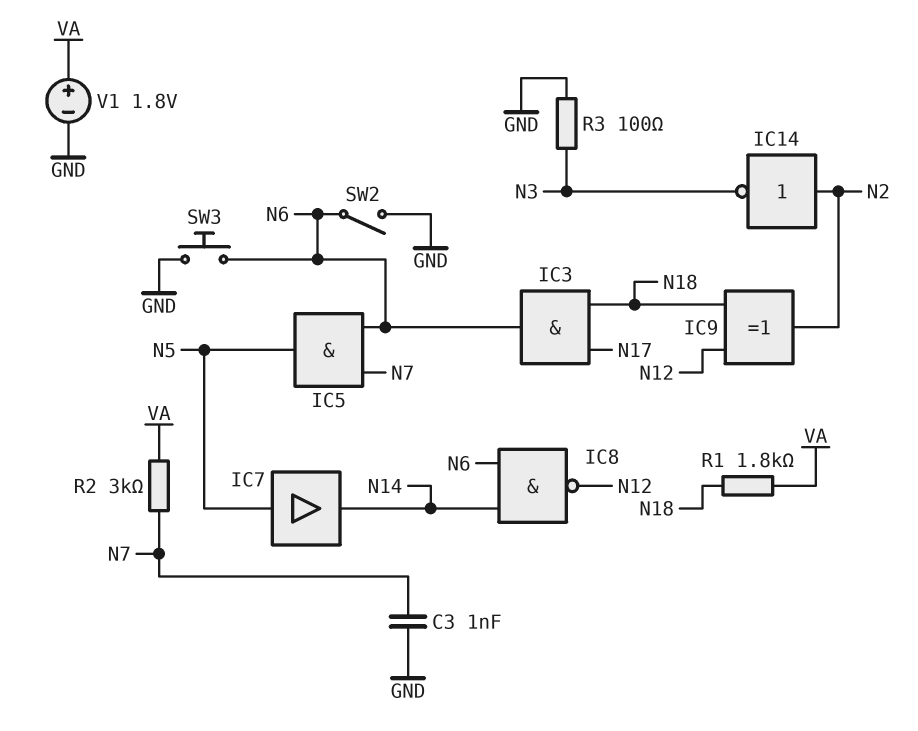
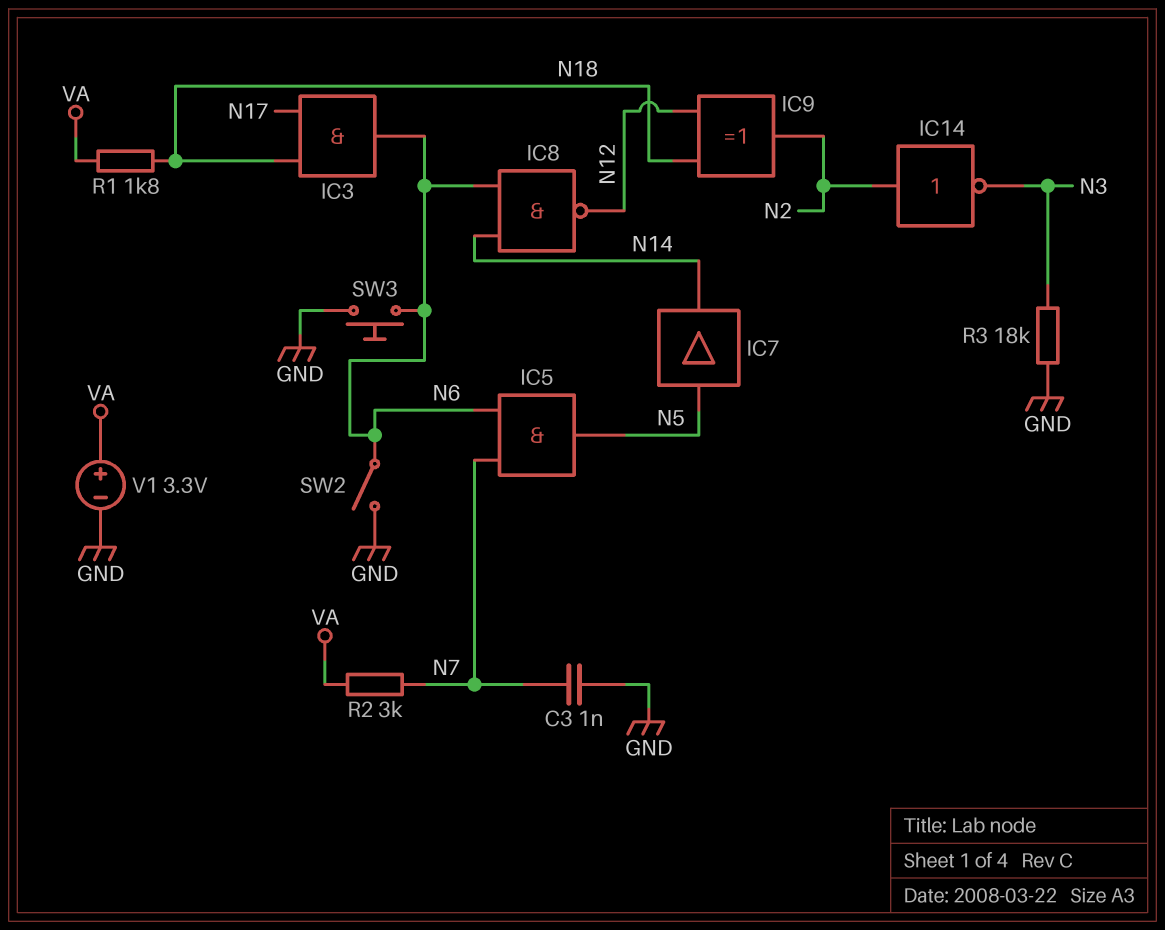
R3: 100 (GND, N3) -> 18k (GND, N3)
V1: 1.8V (plus VA, minus GND) -> 3.3V (plus VA, minus GND)

